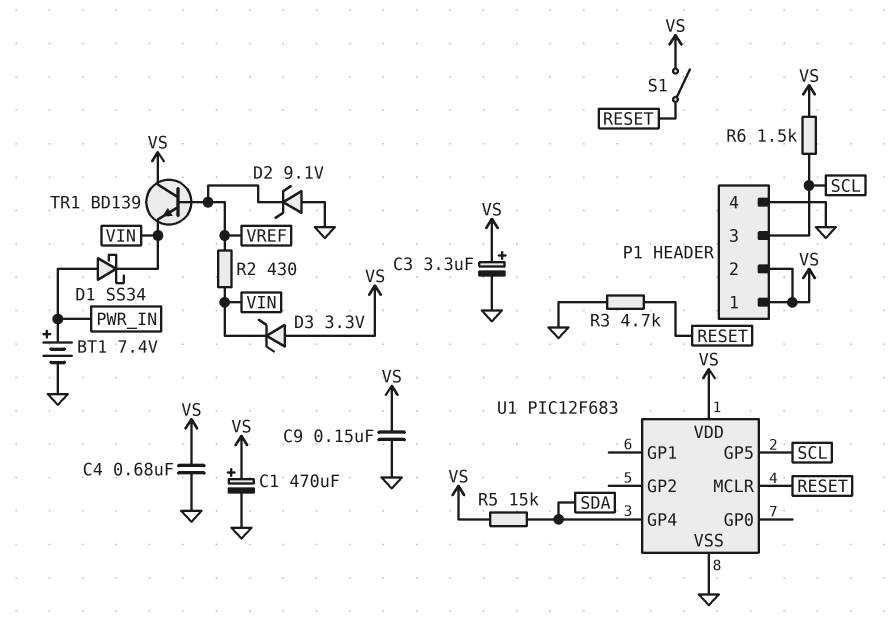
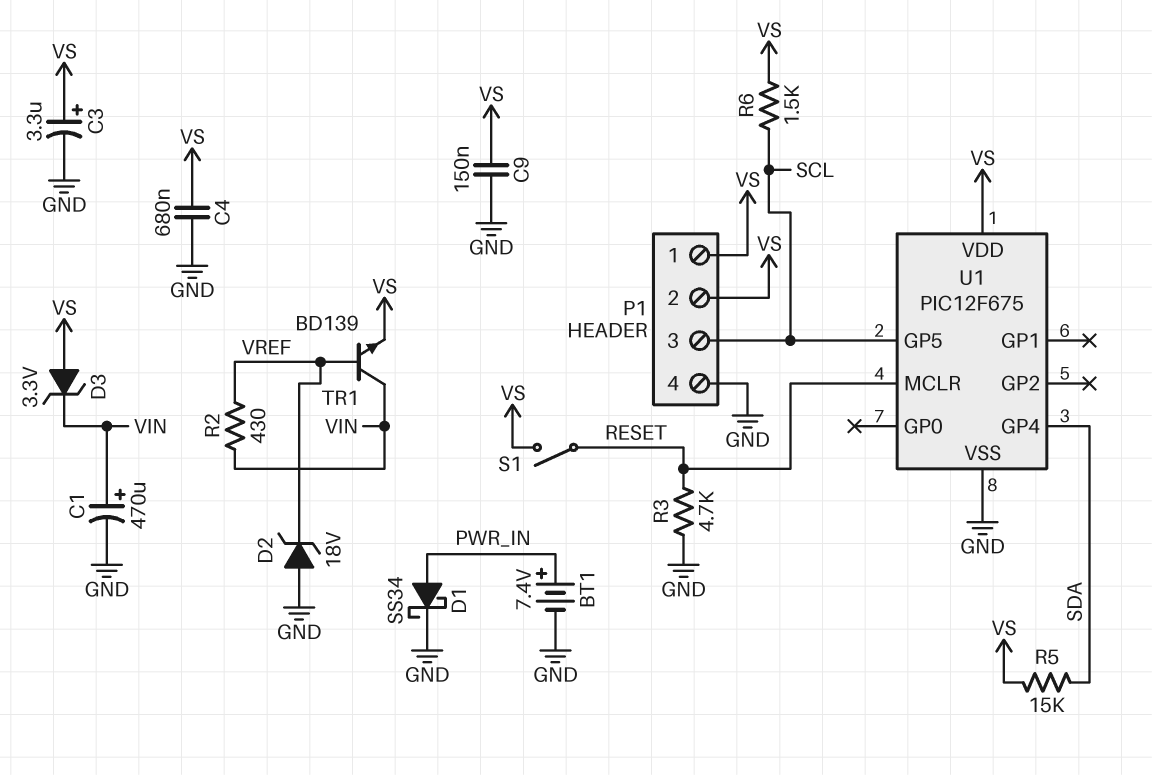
C1: 470uF (plus VS, minus GND) -> 470uF (plus VIN, minus GND)
D1: schottky SS34 (A PWR_IN, K VIN) -> schottky SS34 (A PWR_IN, K GND)
D2: zener 9.1V (A GND, K VREF) -> zener 18V (A GND, K VREF)
TR1: NPN BD139 (B VREF, C VS, E VIN) -> NPN BD139 (B VREF, C VIN, E VS)
U1: PIC12F683 -> PIC12F675

